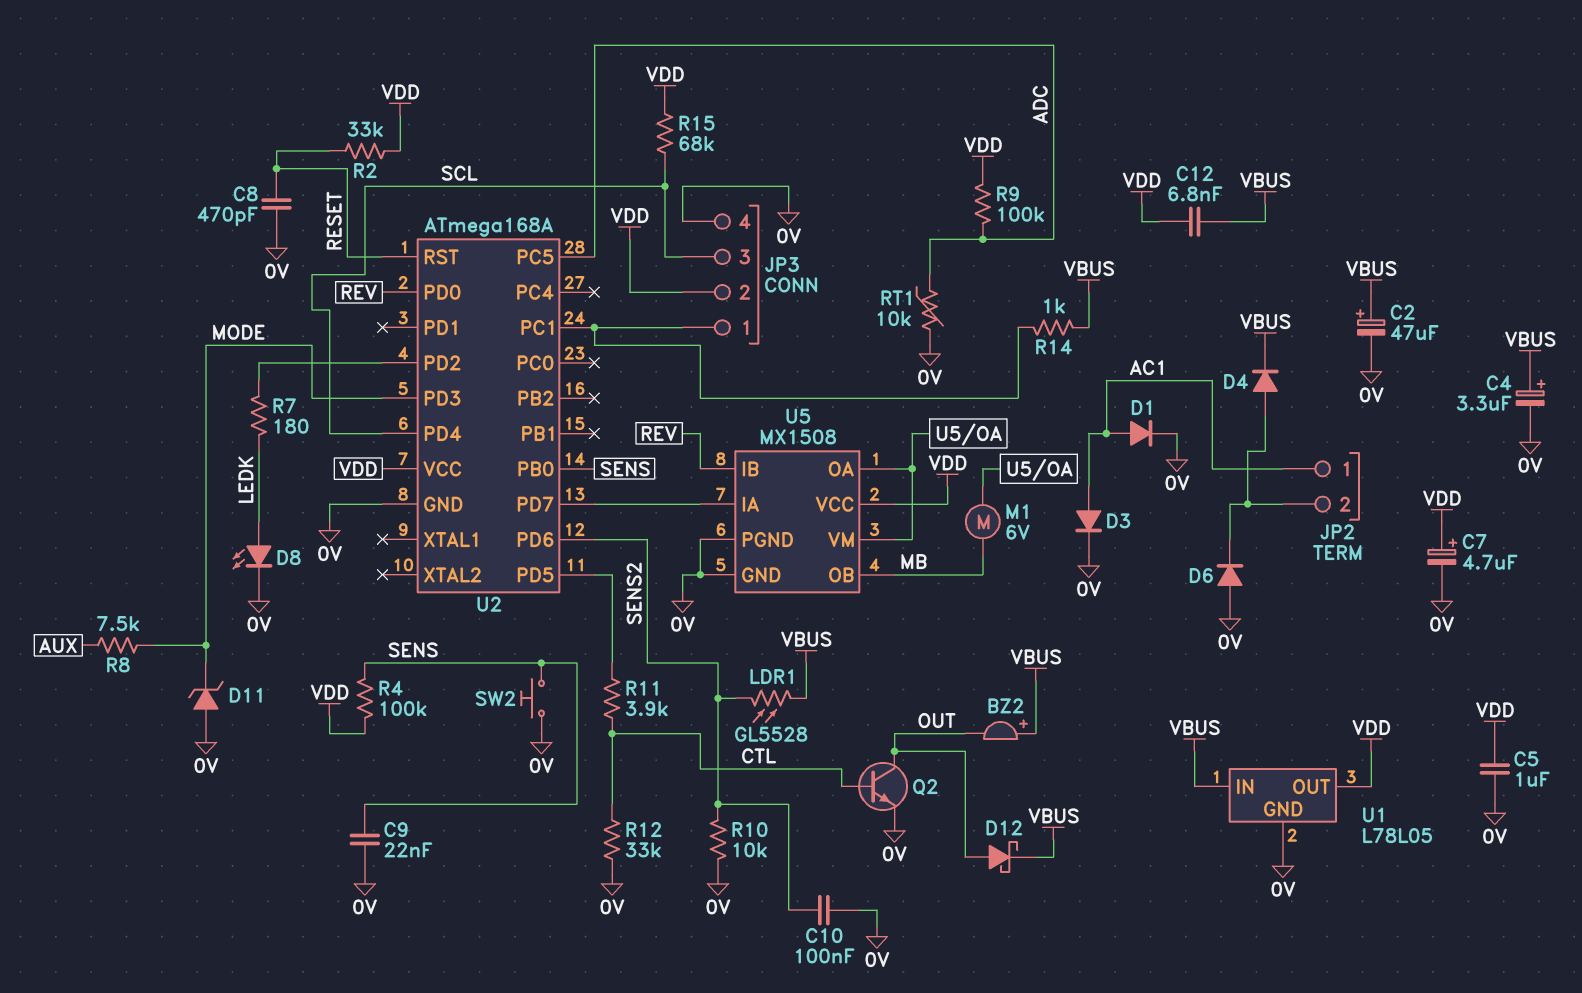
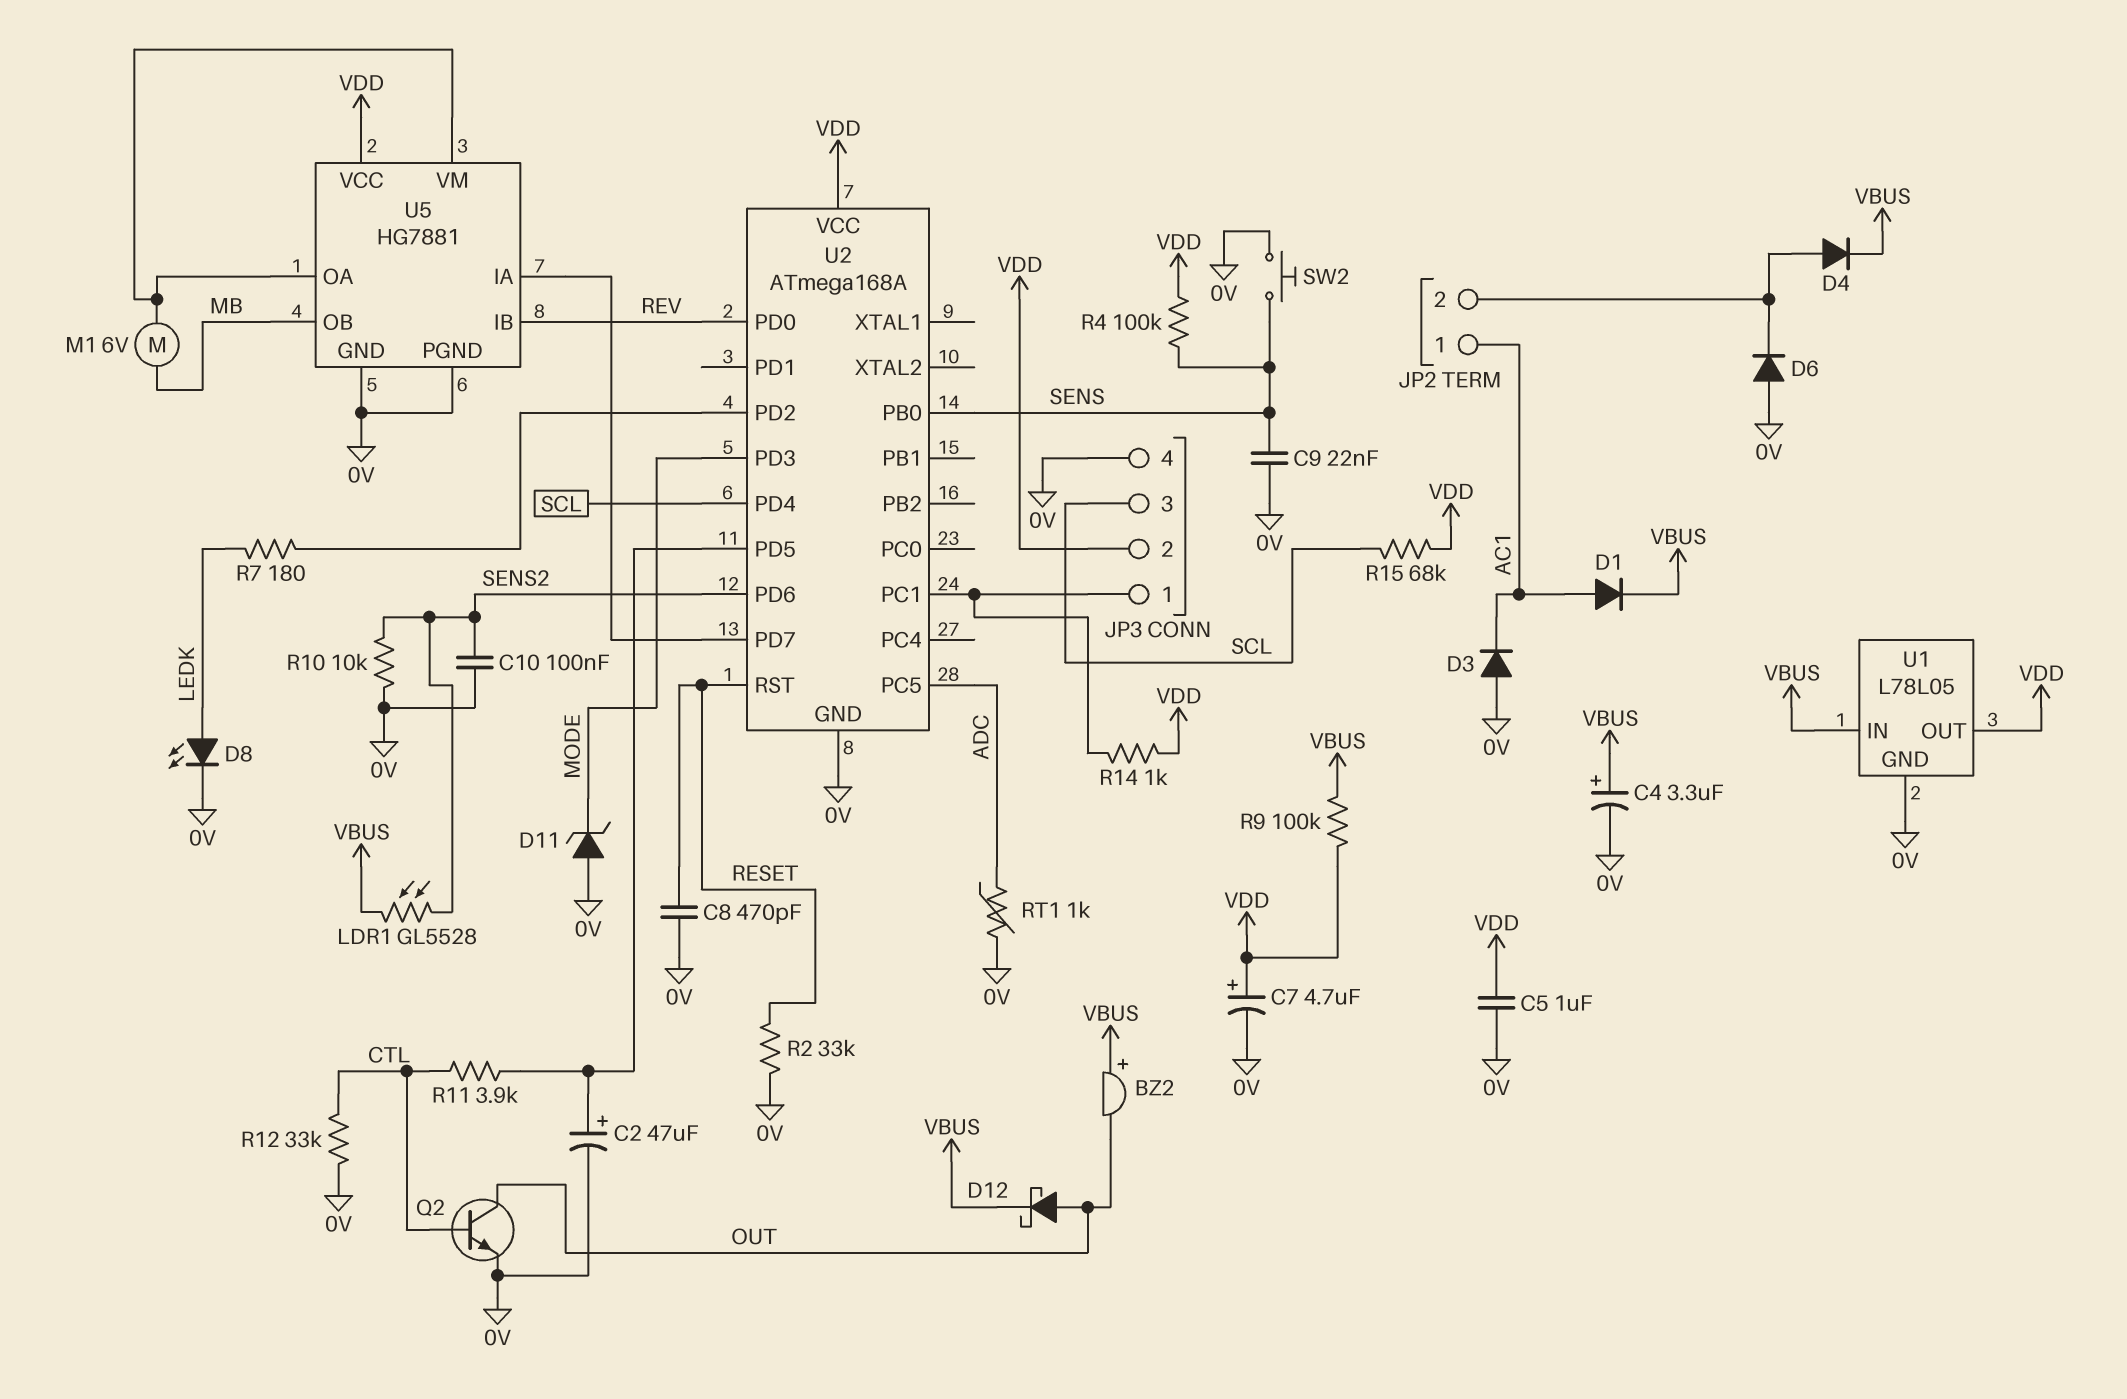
C2: 47uF (plus VBUS, minus 0V) -> 47uF (plus U2/PD5, minus 0V)
C12: 6.8nF (VBUS, VDD) -> none
D1: diode (A AC1, K 0V) -> diode (A AC1, K VBUS)
D3: diode (A AC1, K 0V) -> diode (A 0V, K AC1)
R2: 33k (RESET, VDD) -> 33k (0V, RESET)
R8: 7.5k (AUX, MODE) -> none
R9: 100k (ADC, VDD) -> 100k (VBUS, VDD)
R14: 1k (JP3/1, VBUS) -> 1k (JP3/1, VDD)
RT1: 10k (0V, ADC) -> 1k (0V, ADC)
U5: MX1508 -> HG7881

